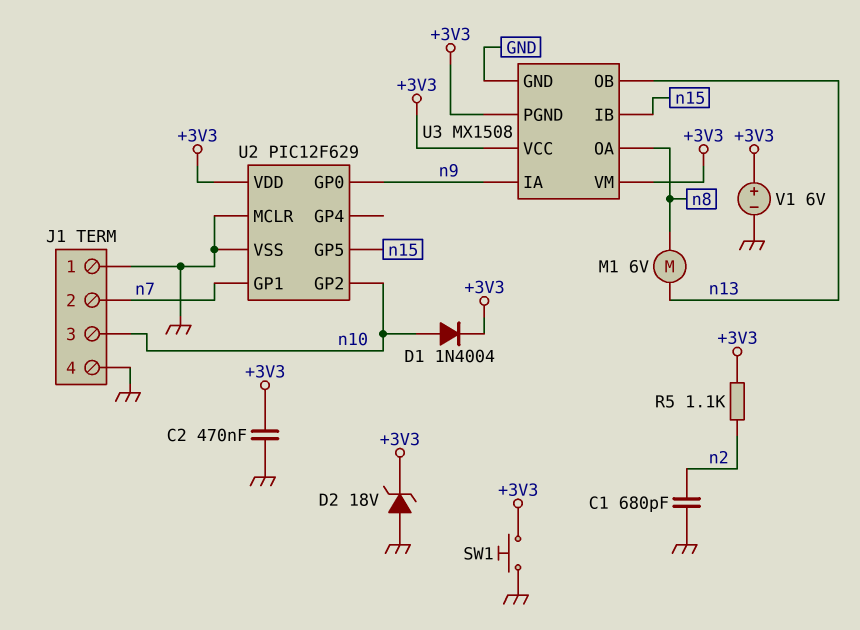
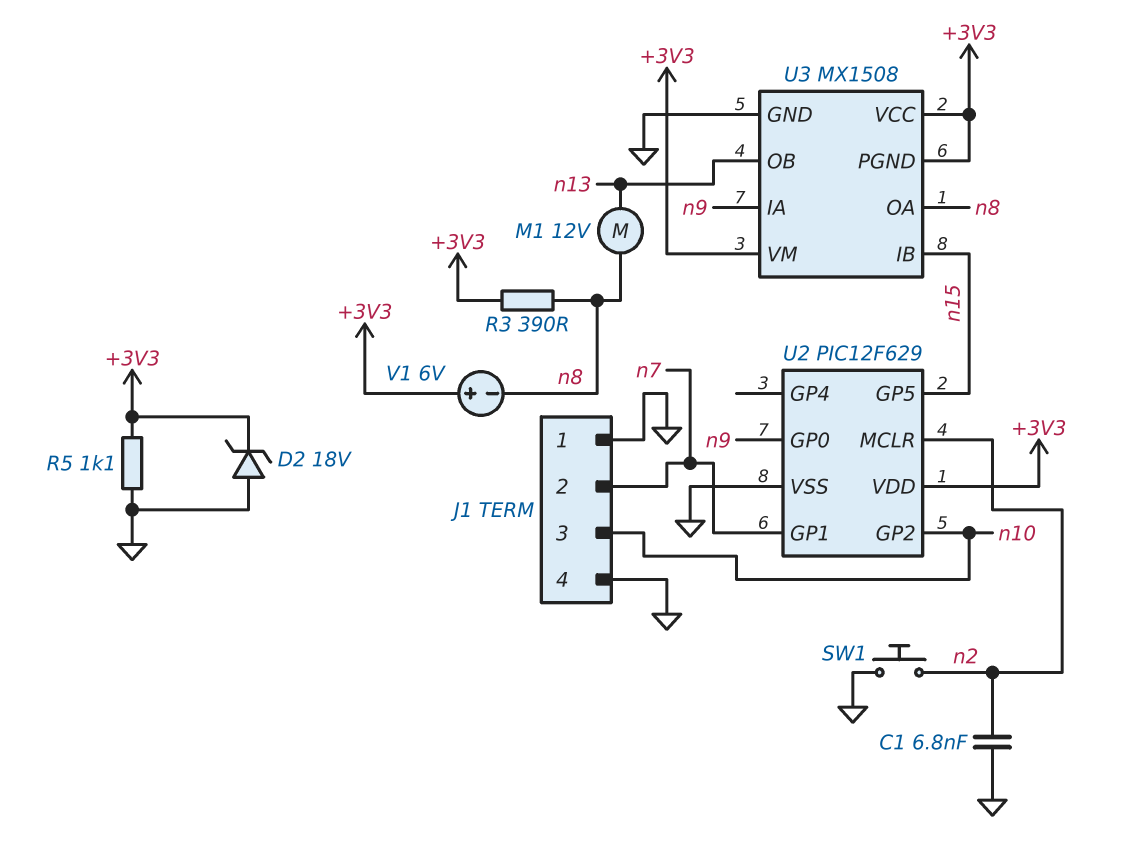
C1: 680pF (GND, n2) -> 6.8nF (GND, n2)
C2: 470nF (+3V3, GND) -> none
D1: diode 1N4004 (A n10, K +3V3) -> none
M1: motor 6V (n8, n13) -> motor 12V (n8, n13)
R3: none -> 390 (+3V3, n8)
R5: 1.1k (+3V3, n2) -> 1.1k (+3V3, GND)
SW1: button (+3V3, GND) -> button (GND, n2)
U2 pin MCLR: GND -> n2
V1: 6V (plus +3V3, minus GND) -> 6V (plus +3V3, minus n8)

